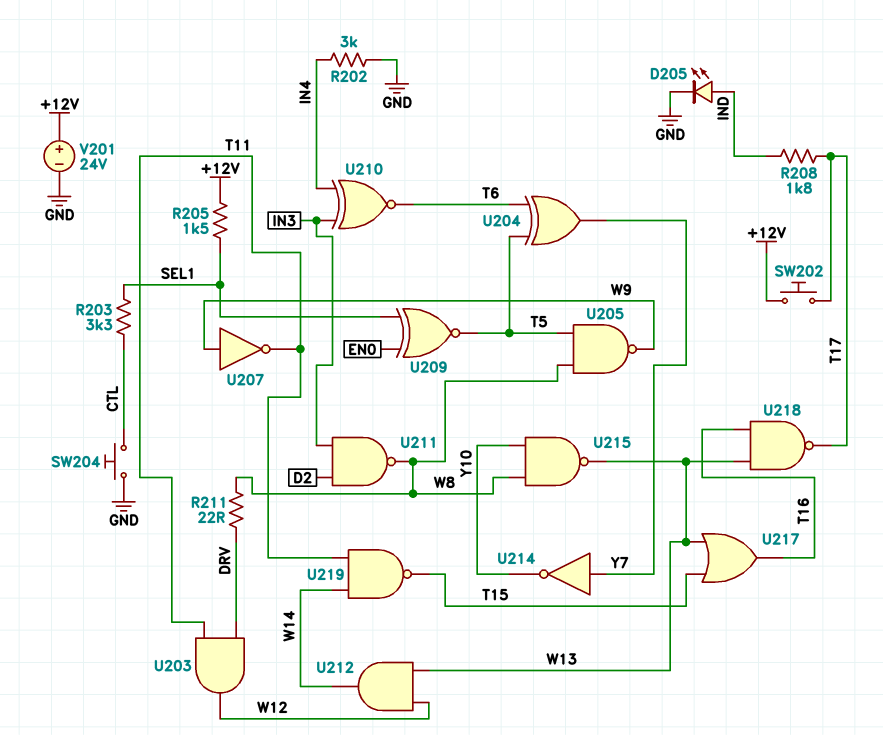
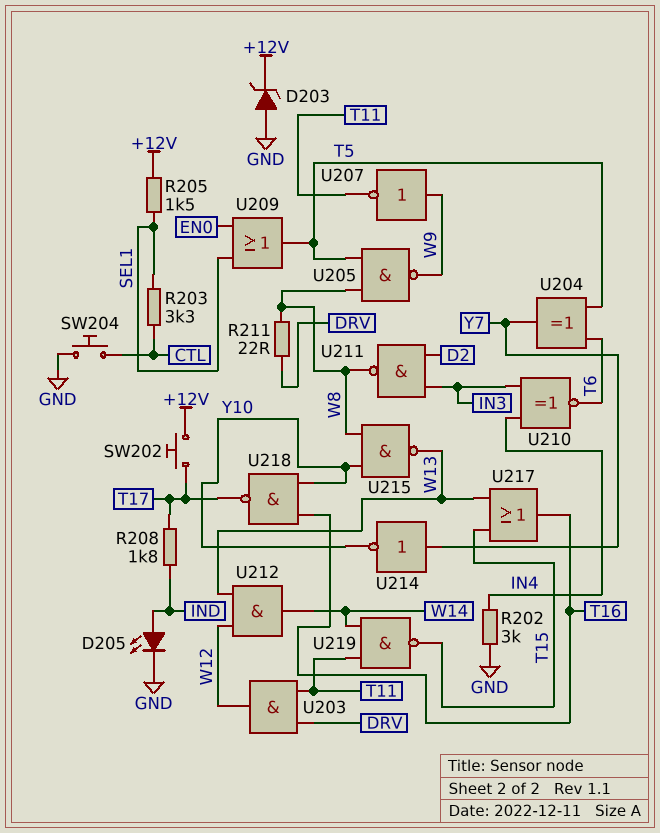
D203: none -> zener (A GND, K +12V)
U209: XNOR (in EN0, in SEL1, out T5) -> OR (in EN0, in SEL1, out T5)
U218: NAND (in T16, in W13, out T17) -> NAND (in T16, in Y10, out T17)
V201: 24V (plus +12V, minus GND) -> none

